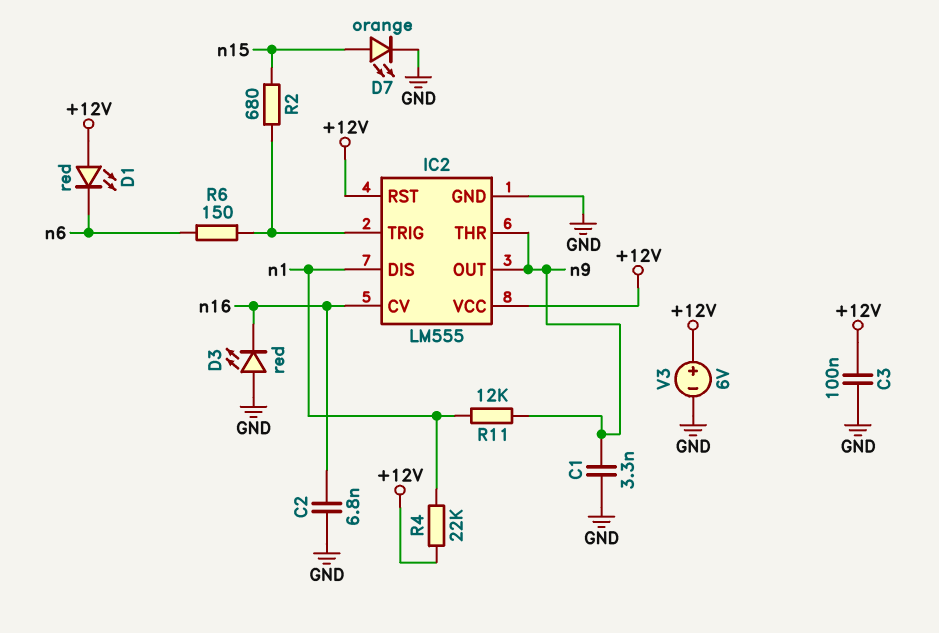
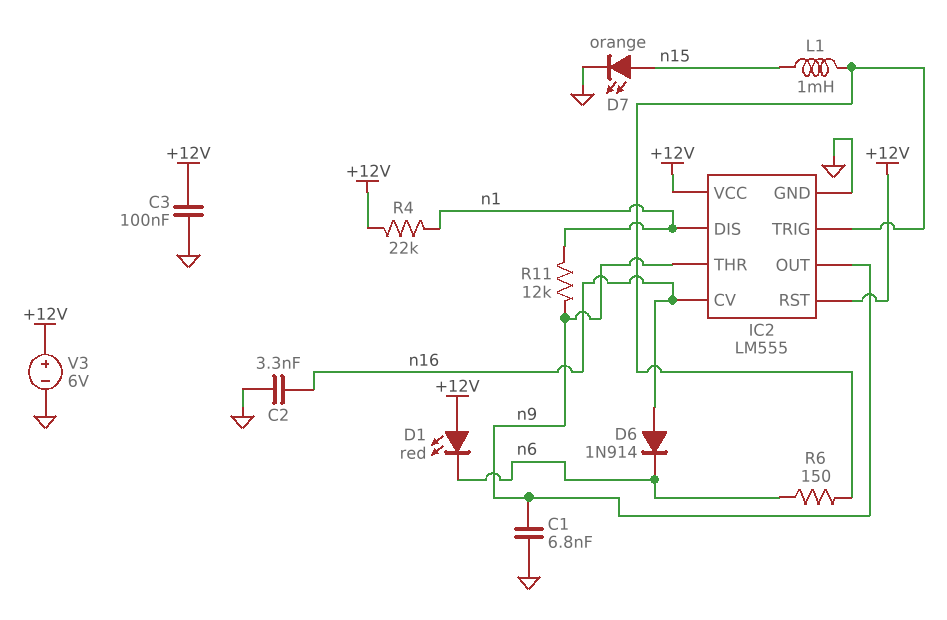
C1: 3.3nF (GND, n9) -> 6.8nF (GND, n9)
C2: 6.8nF (GND, n16) -> 3.3nF (GND, n16)
D3: LED red (A GND, K n16) -> none
D6: none -> diode 1N914 (A n16, K n6)
L1: none -> 1mH (IC2/TRIG, n15)
R2: 680 (IC2/TRIG, n15) -> none

